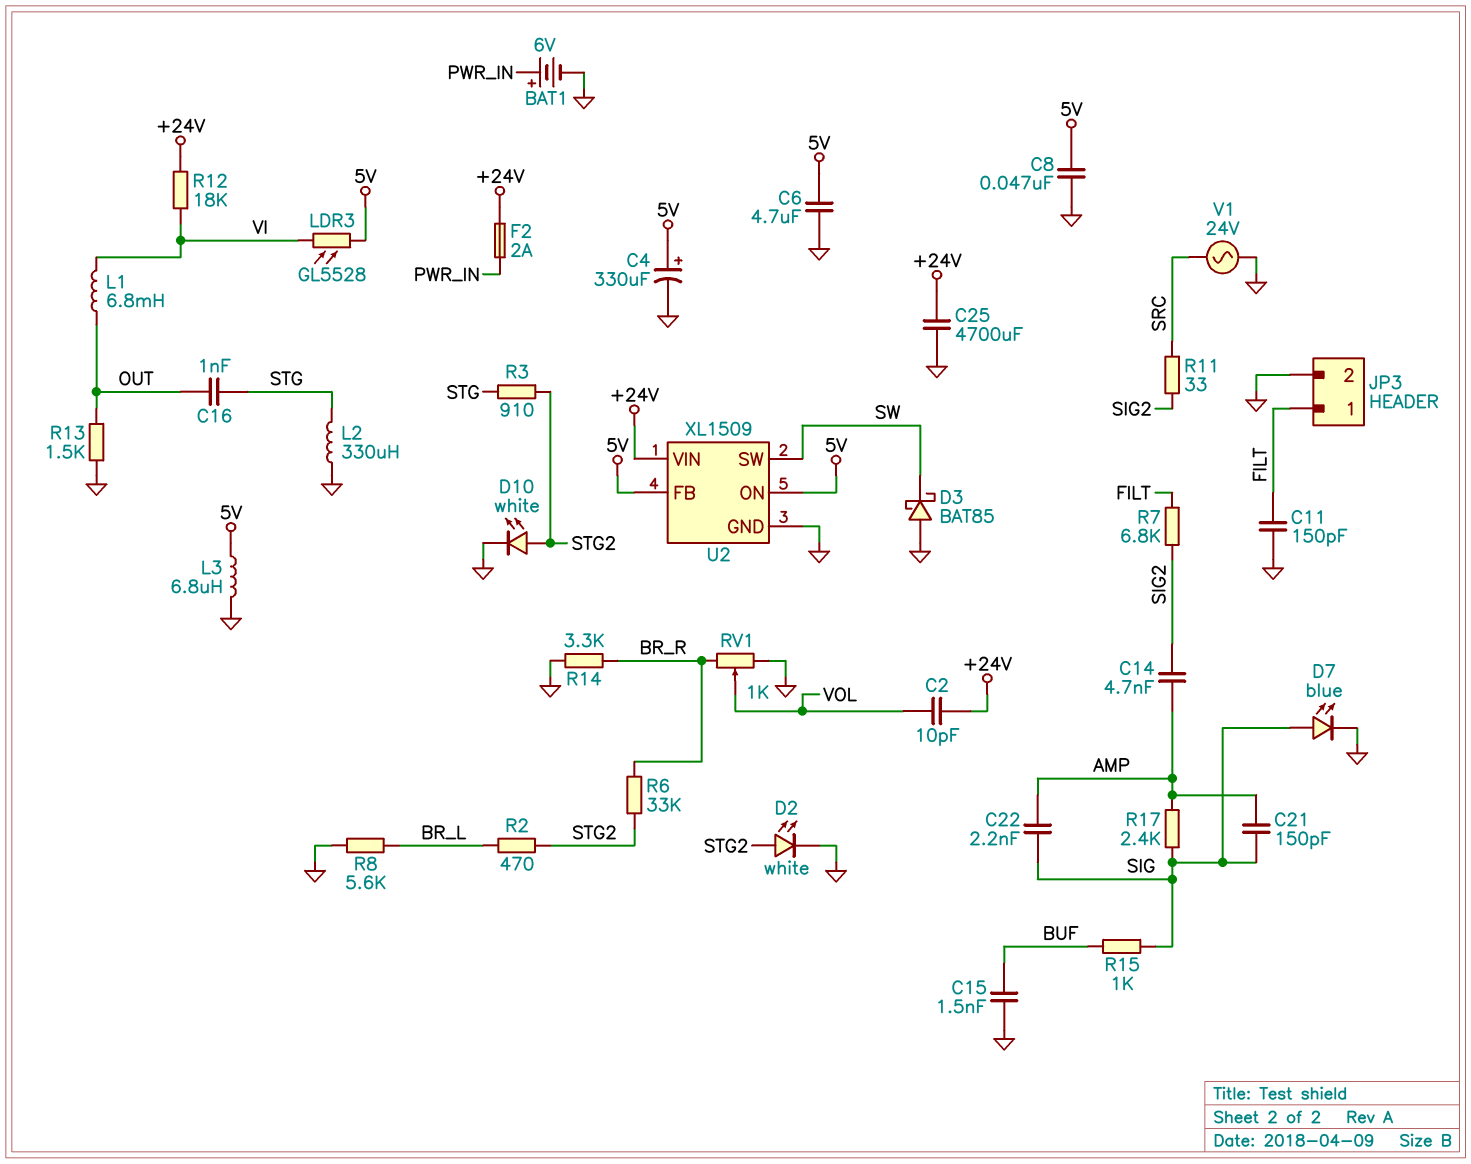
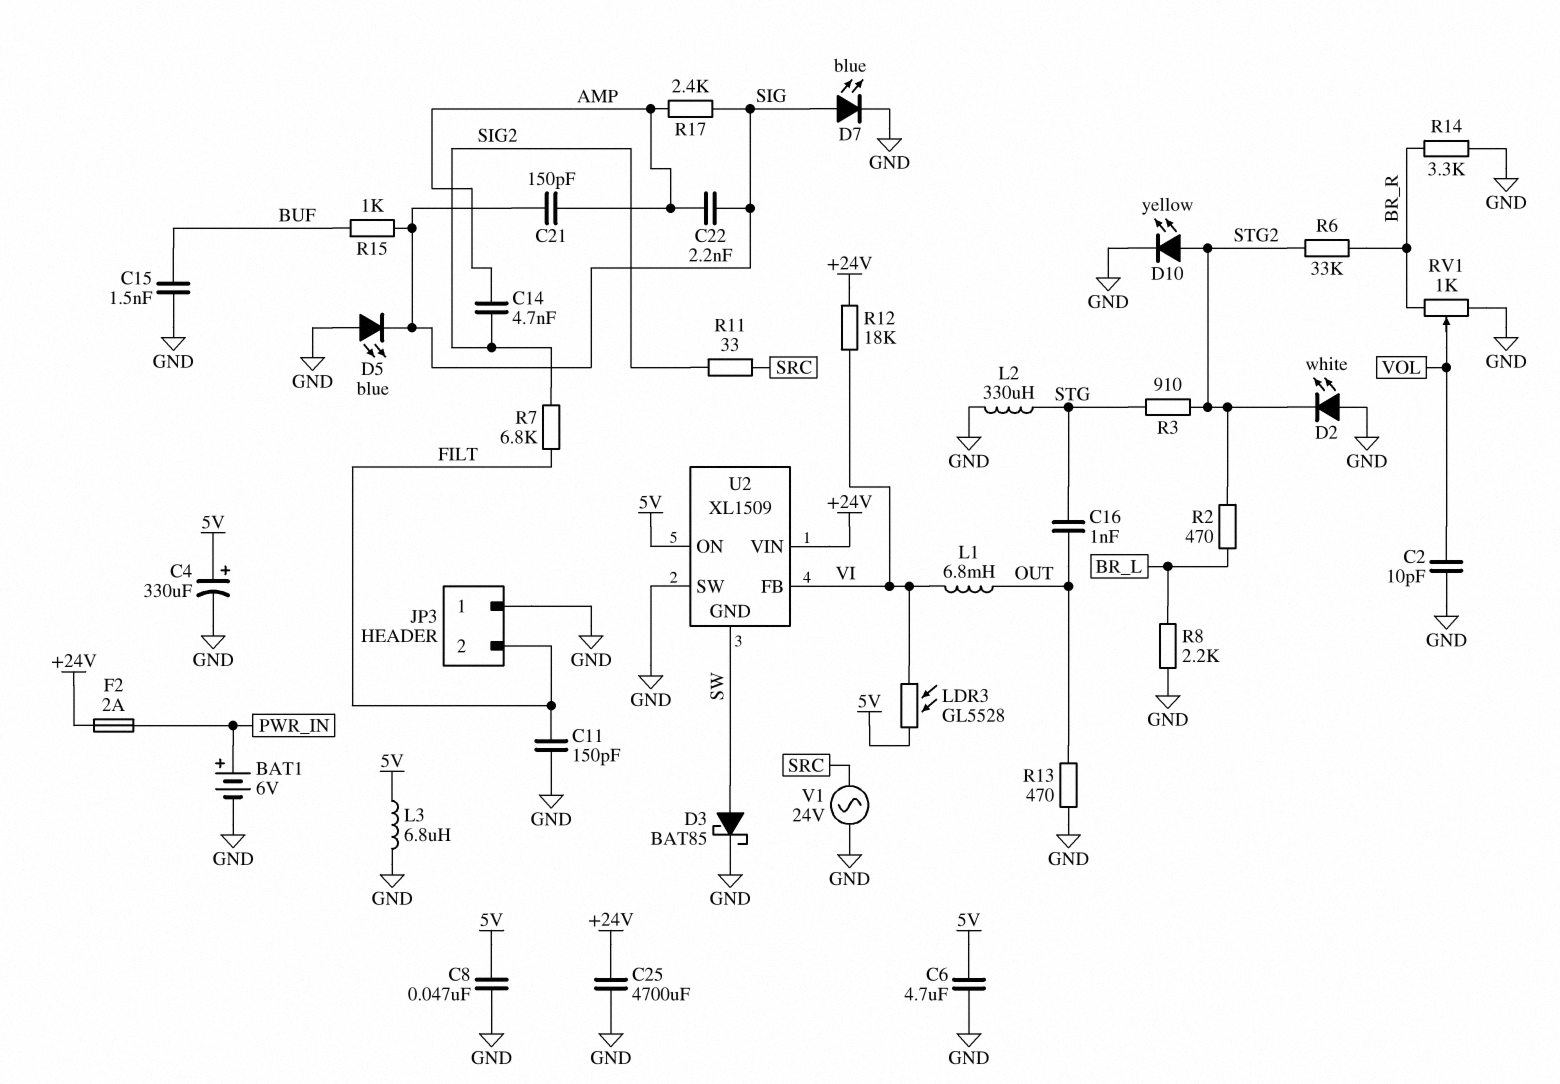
C2: 10pF (+24V, VOL) -> 10pF (GND, VOL)
D2: LED white (A STG2, K GND) -> LED white (A GND, K STG2)
D3: schottky BAT85 (A GND, K SW) -> schottky BAT85 (A SW, K GND)
D5: none -> LED blue (A GND, K SIG)
D10: LED white (A STG2, K GND) -> LED yellow (A STG2, K GND)
JP3 pin 1: FILT -> GND
JP3 pin 2: GND -> FILT
R8: 5.6k (BR_L, GND) -> 2.2k (BR_L, GND)
R13: 1.5k (GND, OUT) -> 470 (GND, OUT)
U2 pin FB: 5V -> VI
U2 pin GND: GND -> SW
U2 pin SW: SW -> GND

